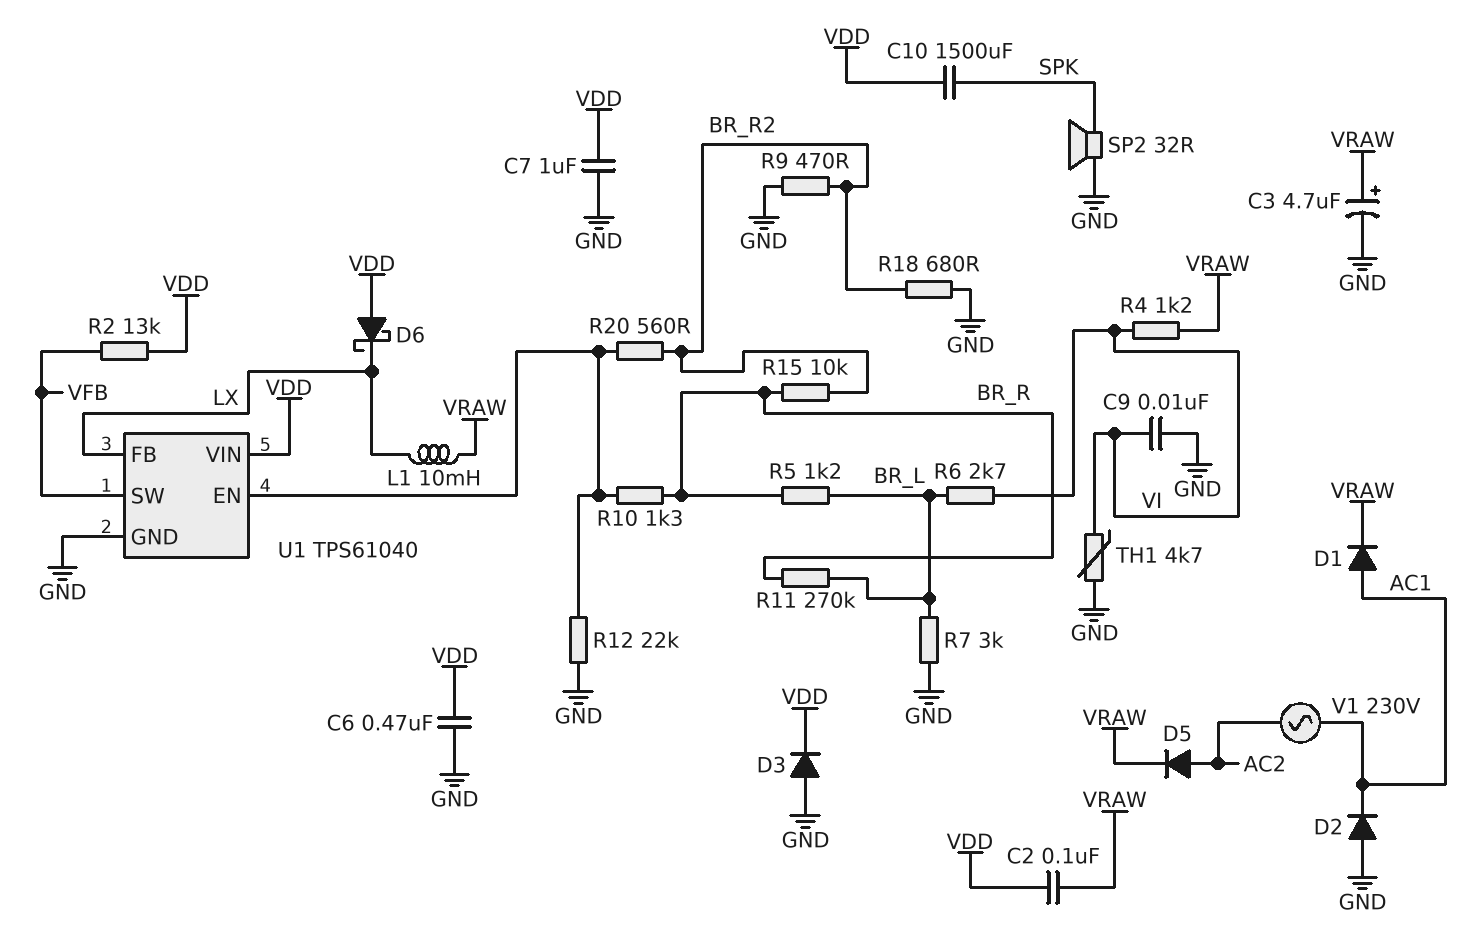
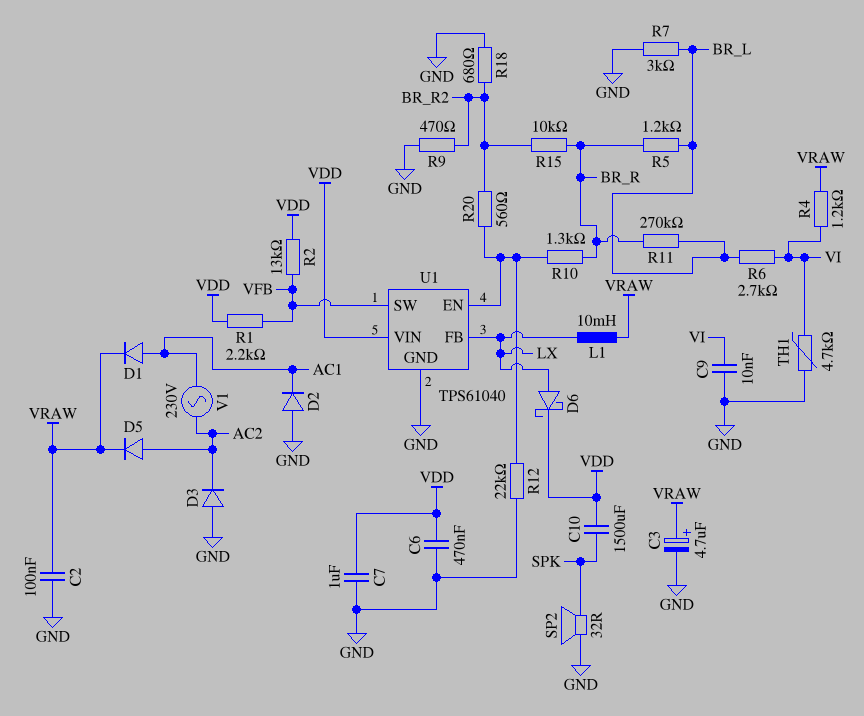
C2: 100nF (VDD, VRAW) -> 100nF (GND, VRAW)
D3: diode (A GND, K VDD) -> diode (A GND, K AC2)
D6: schottky (A VDD, K LX) -> schottky (A LX, K VDD)
R1: none -> 2.2k (VDD, VFB)

